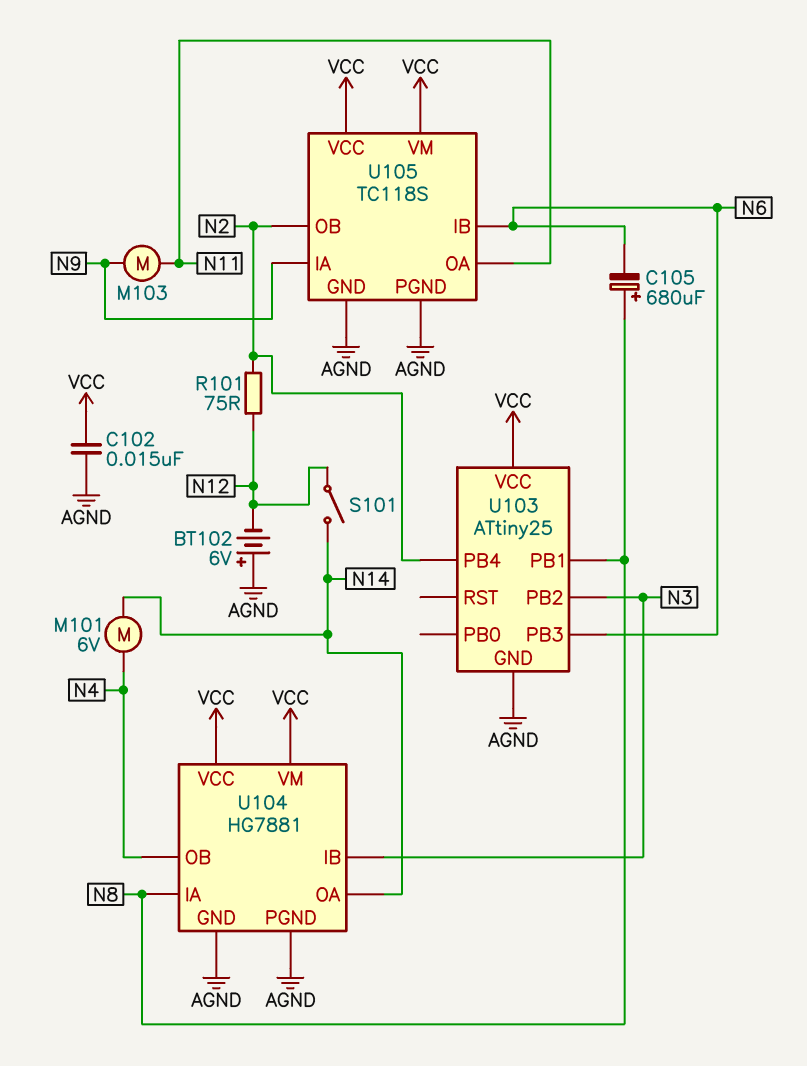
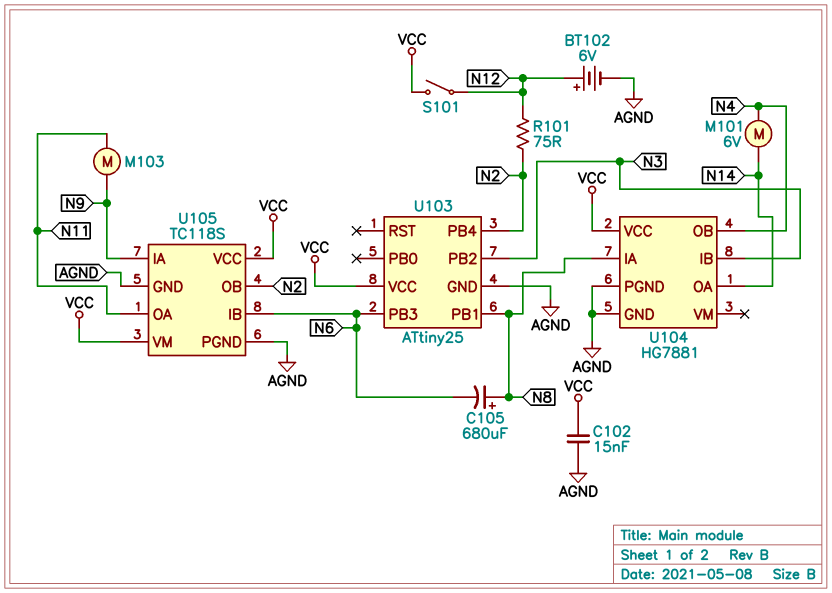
BT102: 6V (plus AGND, minus N12) -> 6V (plus N12, minus AGND)
S101: switch (N12, N14) -> switch (N12, VCC)
U104 pin VM: VCC -> none

